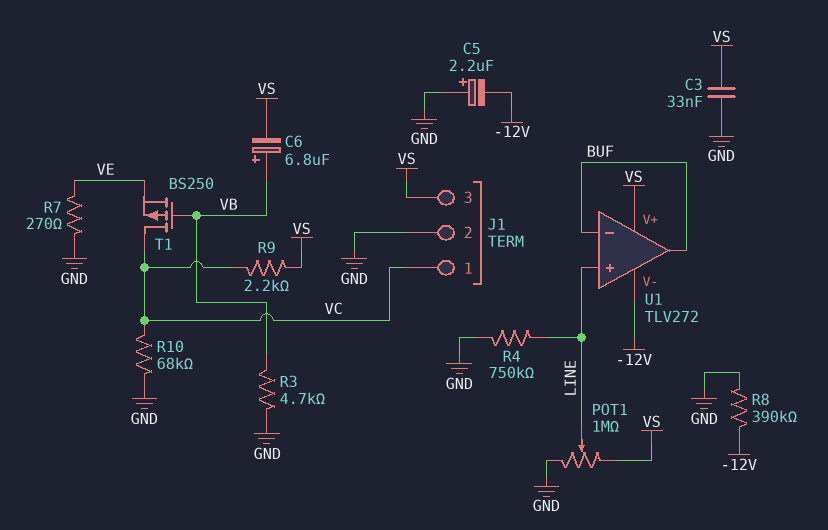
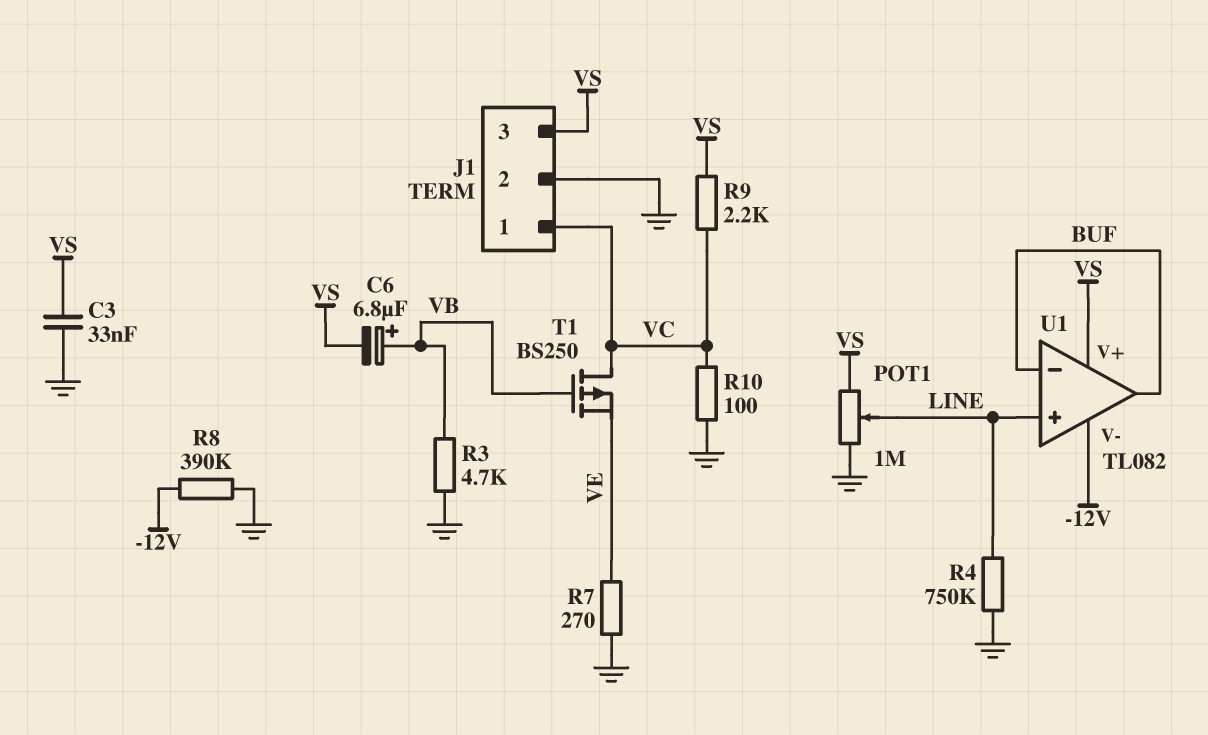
C5: 2.2uF (plus GND, minus -12V) -> none
R10: 68k (GND, VC) -> 100 (GND, VC)
U1: TLV272 -> TL082

